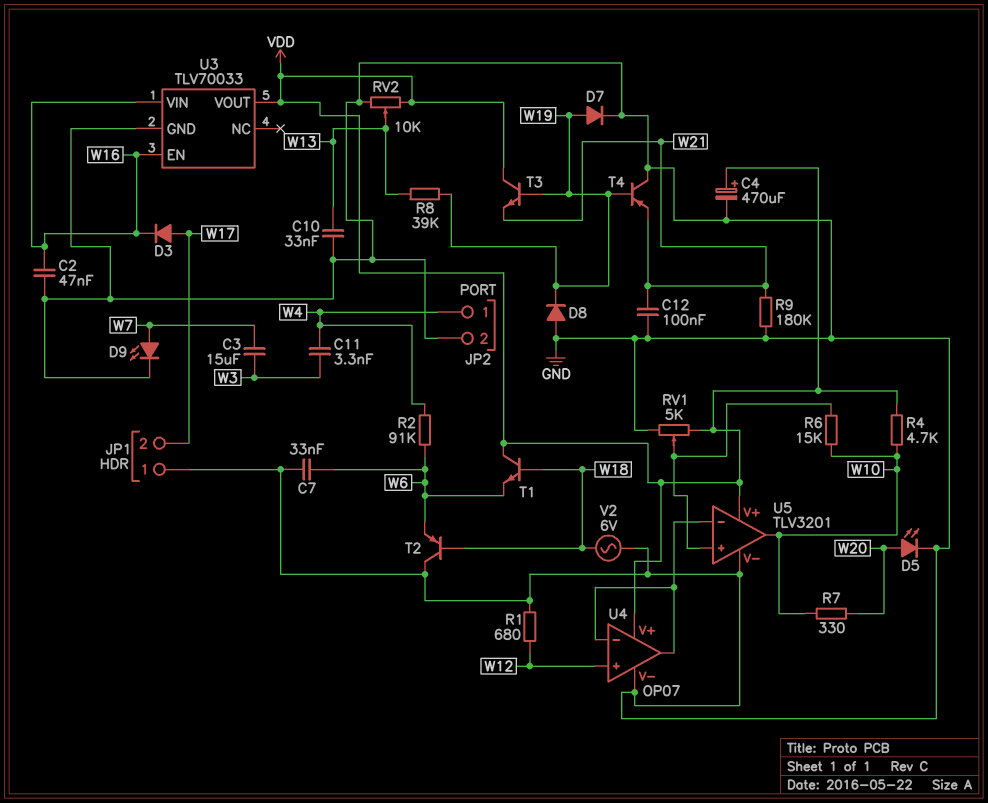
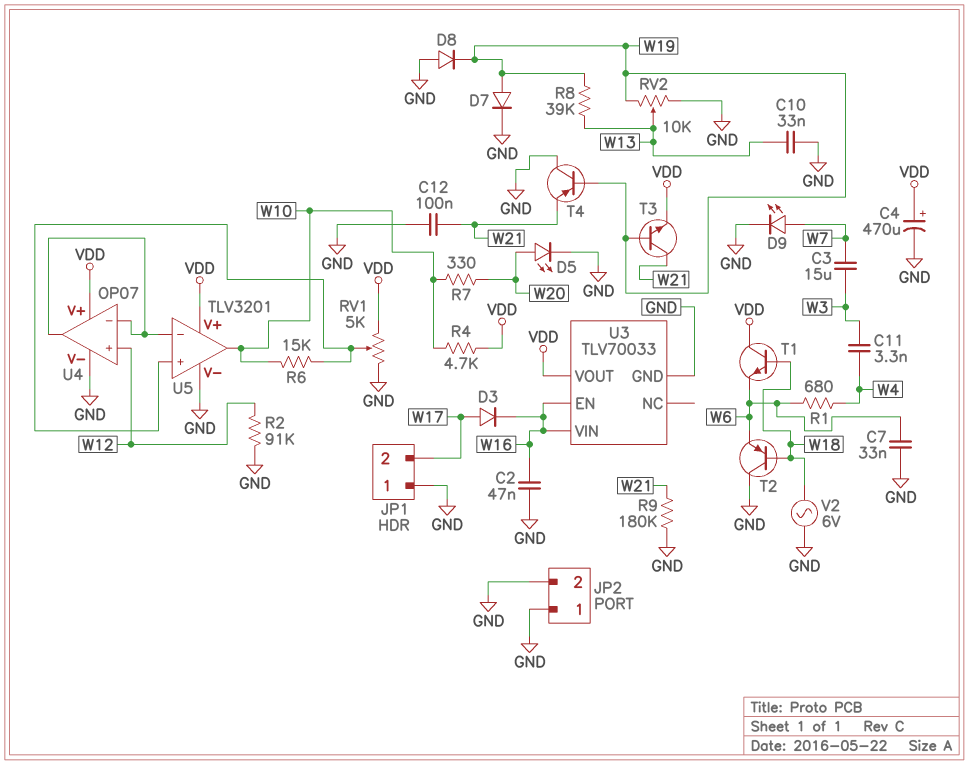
JP2 pin 1: W4 -> GND
R1: 680 (GND, W12) -> 680 (W4, W6)
R2: 91k (W4, W6) -> 91k (GND, W12)
RV2: 10k (GND, VDD, wiper W13) -> 10k (GND, W19, wiper W13)
T3: NPN (B W19, C VDD, E W21) -> NPN (B W19, C W21, E VDD)

